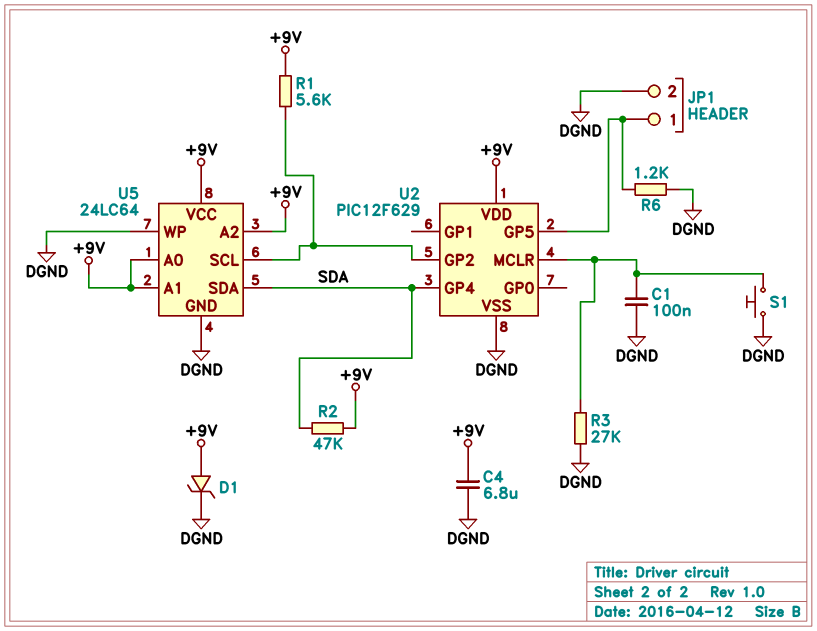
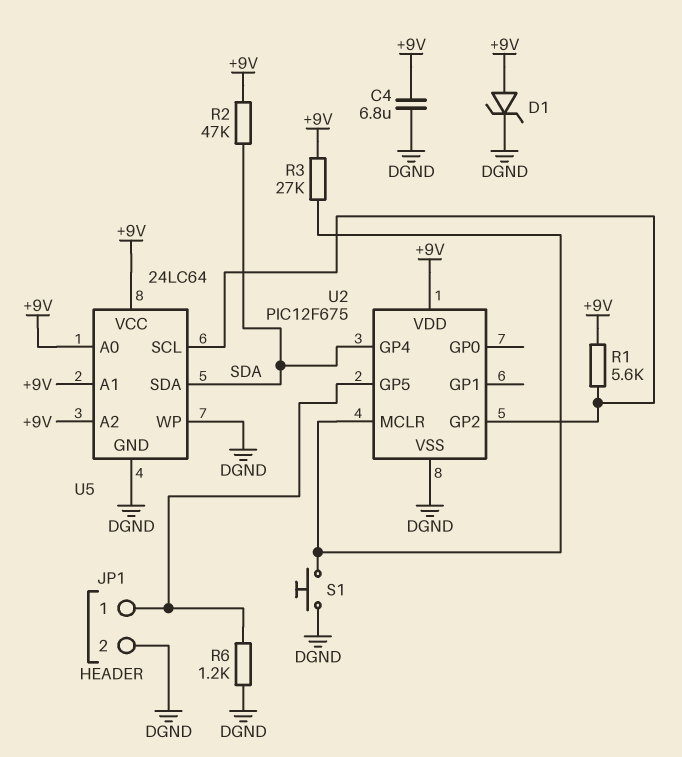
C1: 100nF (DGND, U2/MCLR) -> none
R3: 27k (DGND, U2/MCLR) -> 27k (+9V, U2/MCLR)
U2: PIC12F629 -> PIC12F675

